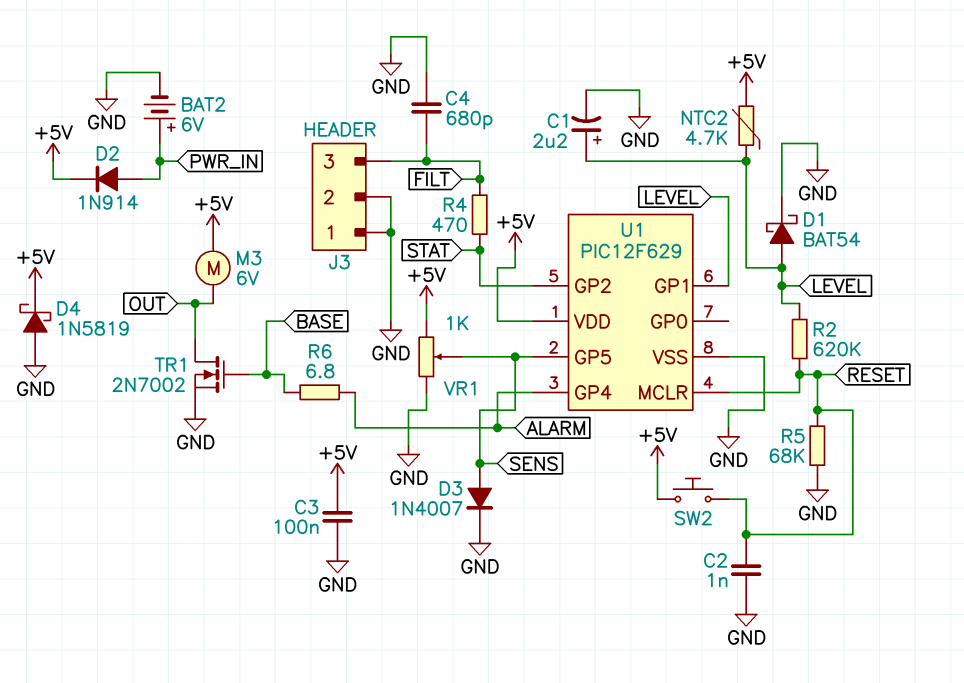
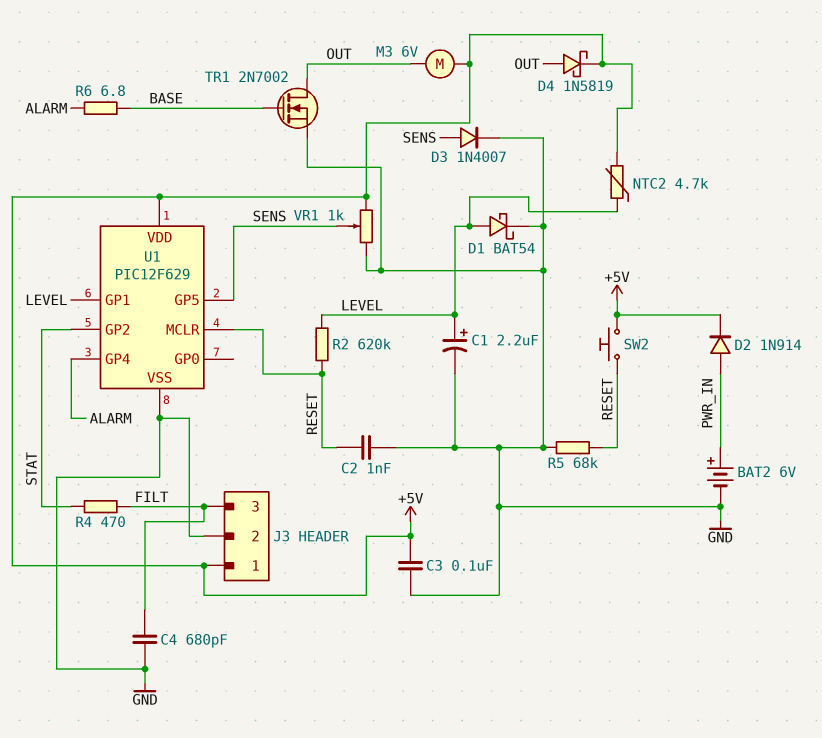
D4: schottky 1N5819 (A GND, K +5V) -> schottky 1N5819 (A OUT, K +5V)
J3 pin 1: GND -> +5V

